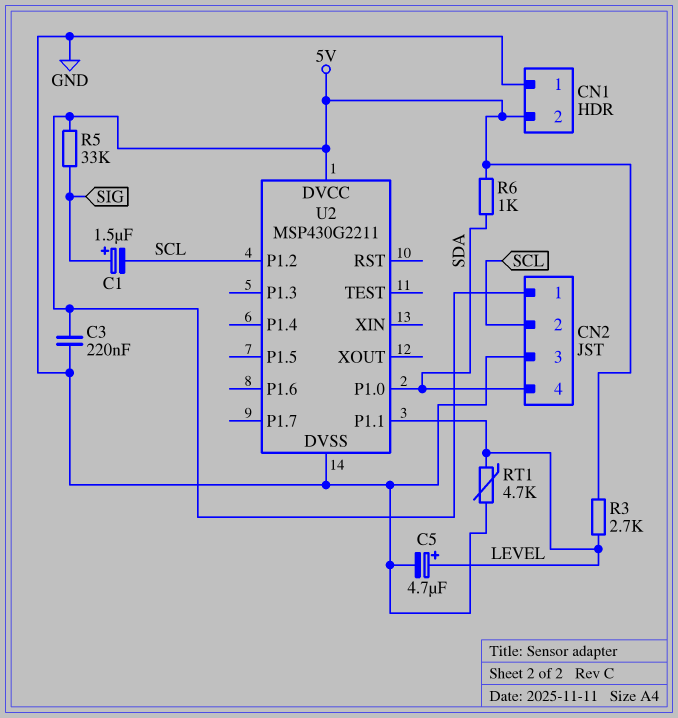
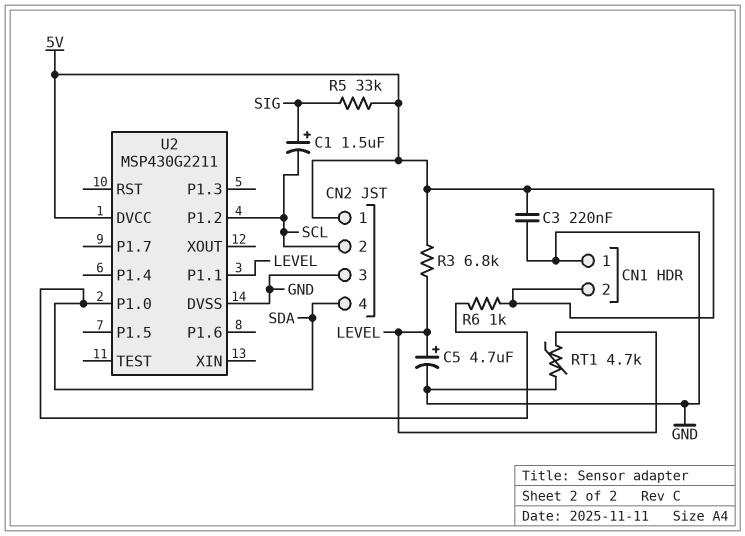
R3: 2.7k (5V, LEVEL) -> 6.8k (5V, LEVEL)

